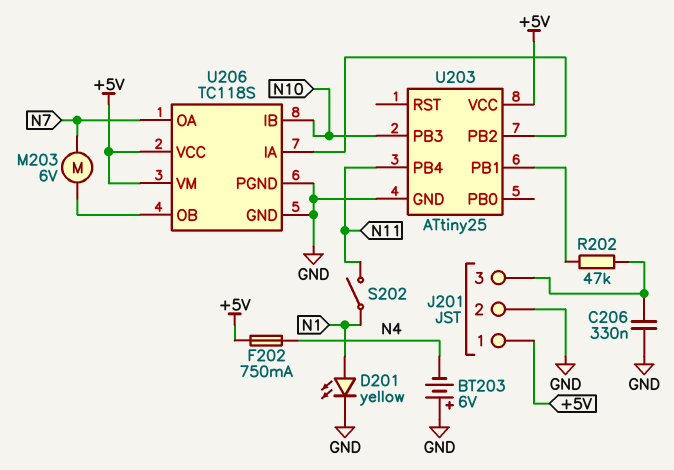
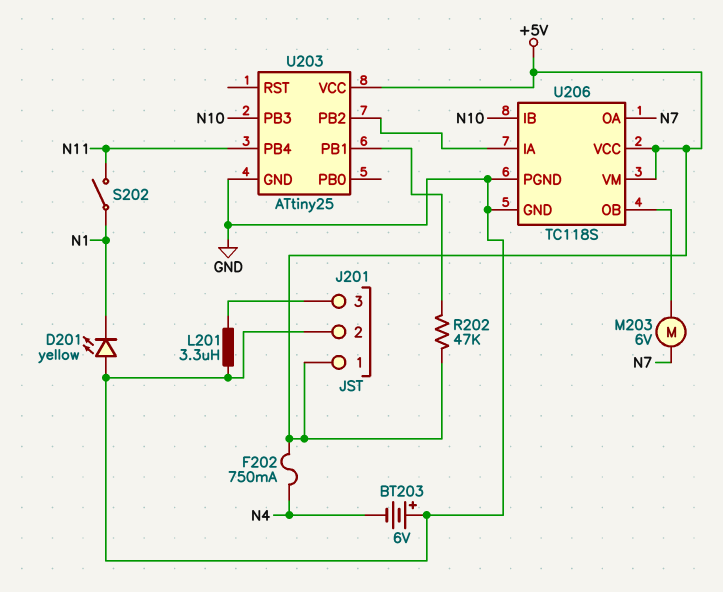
C206: 330nF (GND, J201/3) -> none
D201: LED yellow (A N1, K GND) -> LED yellow (A GND, K N1)
L201: none -> 3.3uH (GND, J201/3)
R202: 47k (J201/3, U203/PB1) -> 47k (+5V, U203/PB1)

